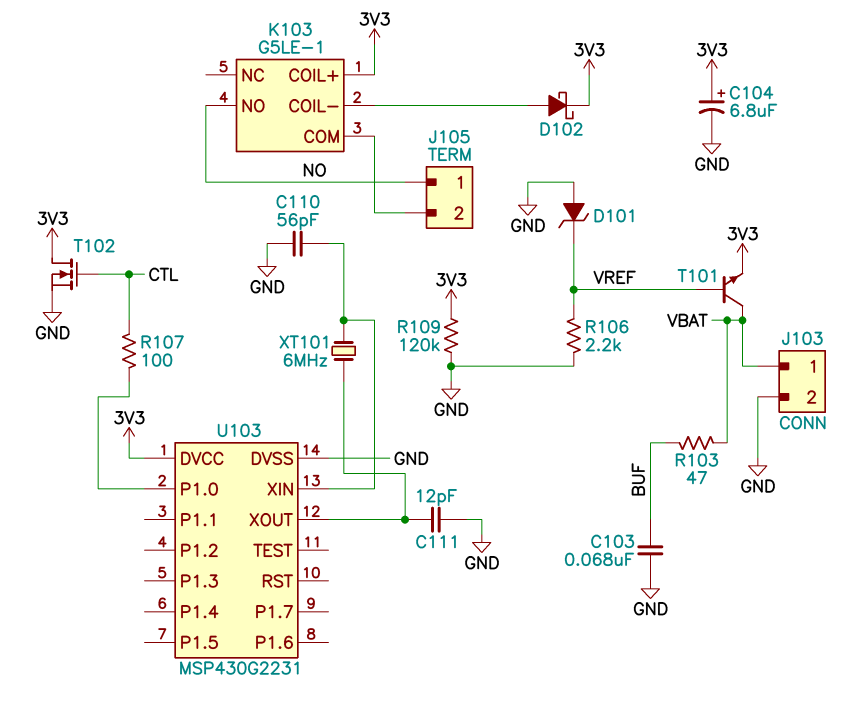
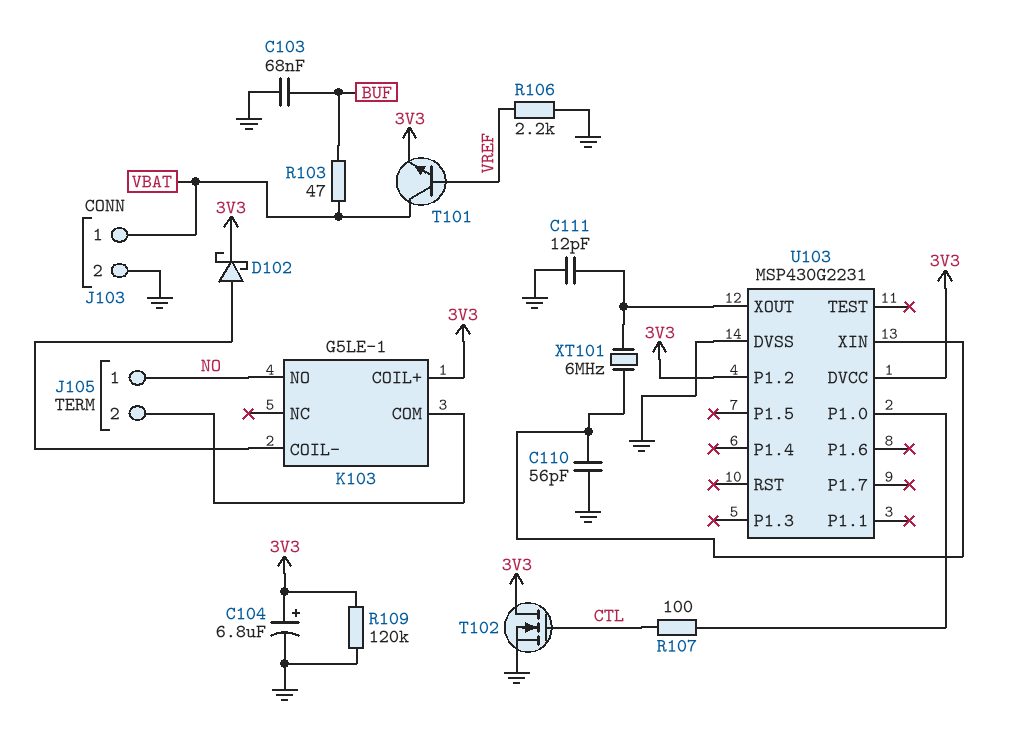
D101: zener (A GND, K VREF) -> none
U103 pin P1.2: none -> 3V3

